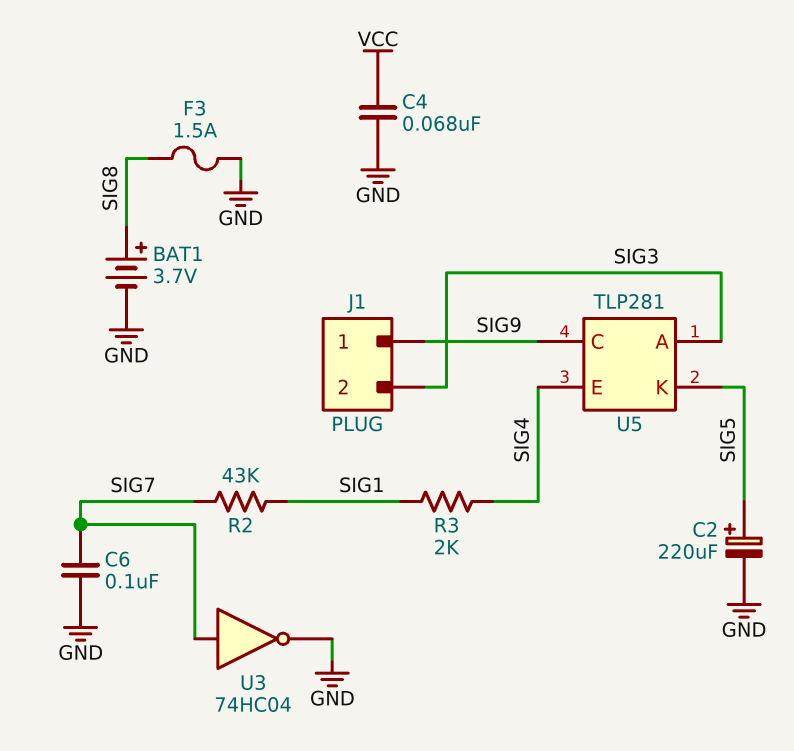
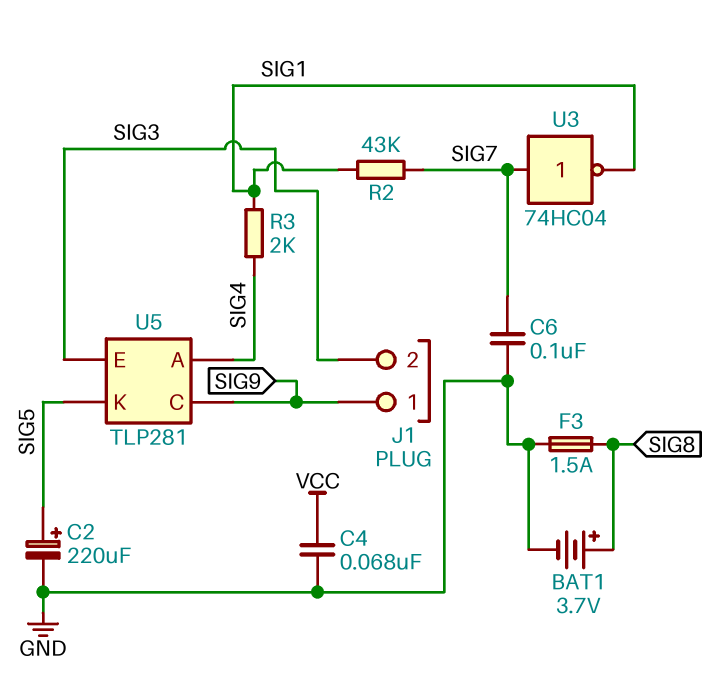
U3: NOT 74HC04 (in SIG7, out GND) -> NOT 74HC04 (in SIG7, out SIG1)
U5 pin A: SIG3 -> SIG4
U5 pin E: SIG4 -> SIG3

